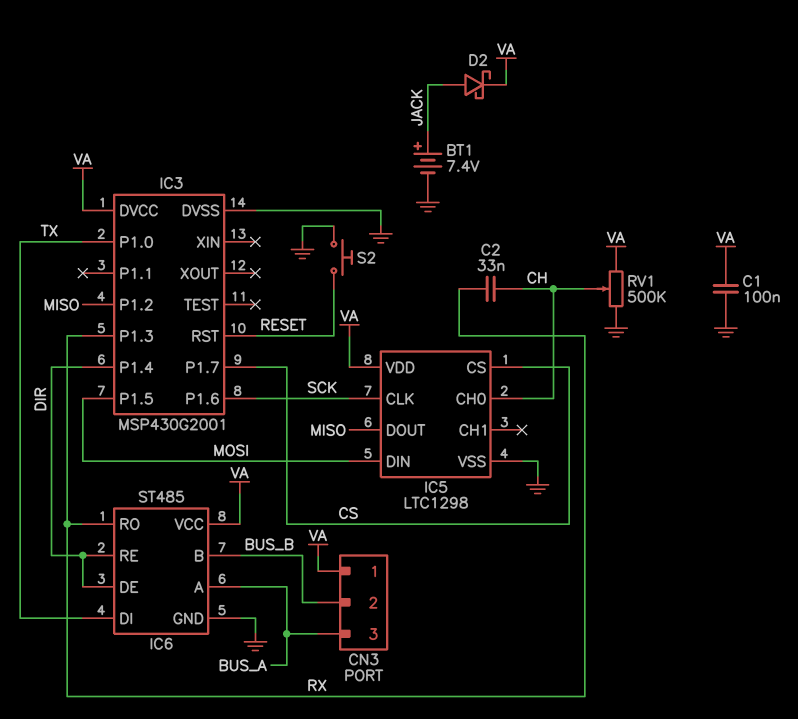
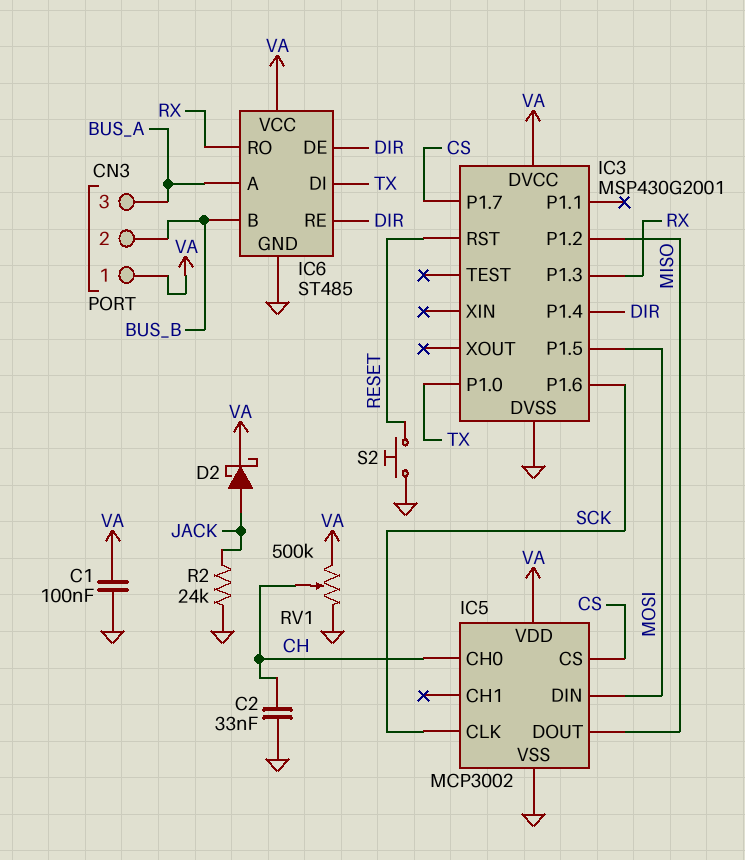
BT1: 7.4V (plus JACK, minus GND) -> none
C2: 33nF (CH, RX) -> 33nF (CH, GND)
IC5: LTC1298 -> MCP3002
R2: none -> 24k (GND, JACK)

